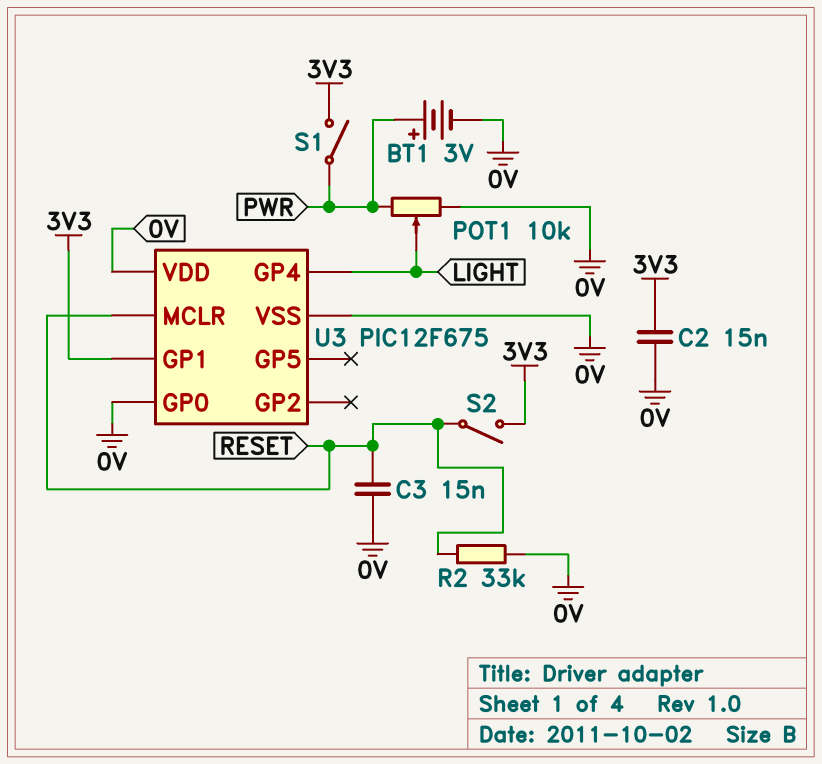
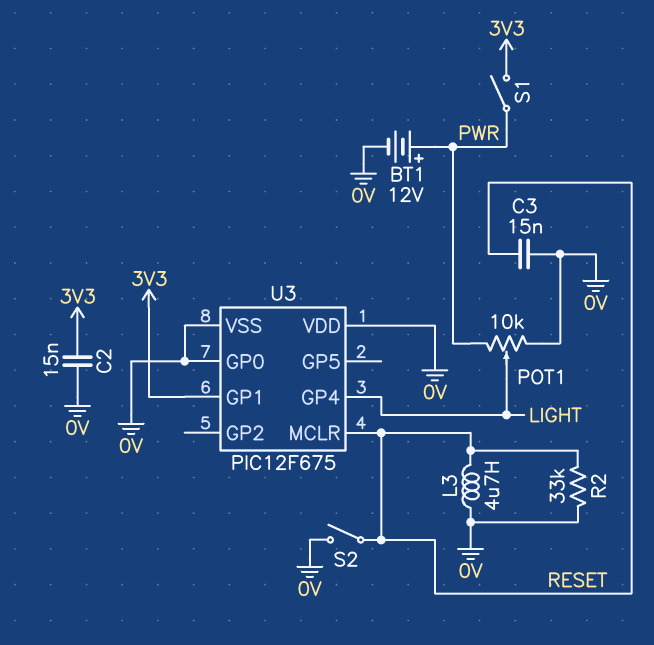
BT1: 3V (plus PWR, minus 0V) -> 12V (plus PWR, minus 0V)
L3: none -> 4.7uH (0V, RESET)
S2: switch (3V3, RESET) -> switch (0V, RESET)

